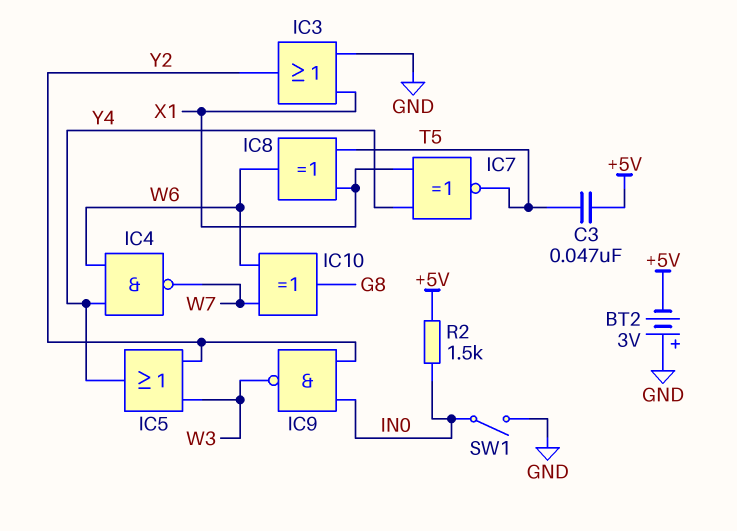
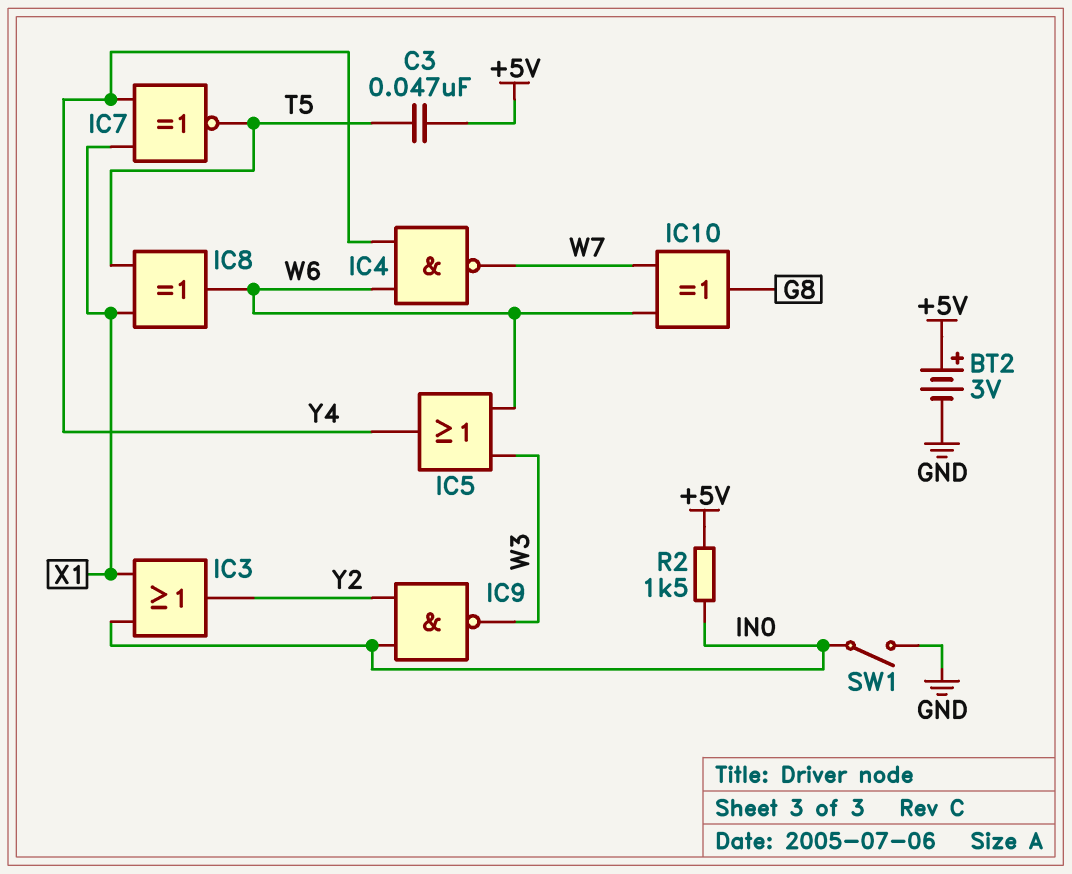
BT2: 3V (plus GND, minus +5V) -> 3V (plus +5V, minus GND)
IC3: OR (in GND, in X1, out Y2) -> OR (in IN0, in X1, out Y2)
IC5: OR (in W3, in Y2, out Y4) -> OR (in W3, in W6, out Y4)

